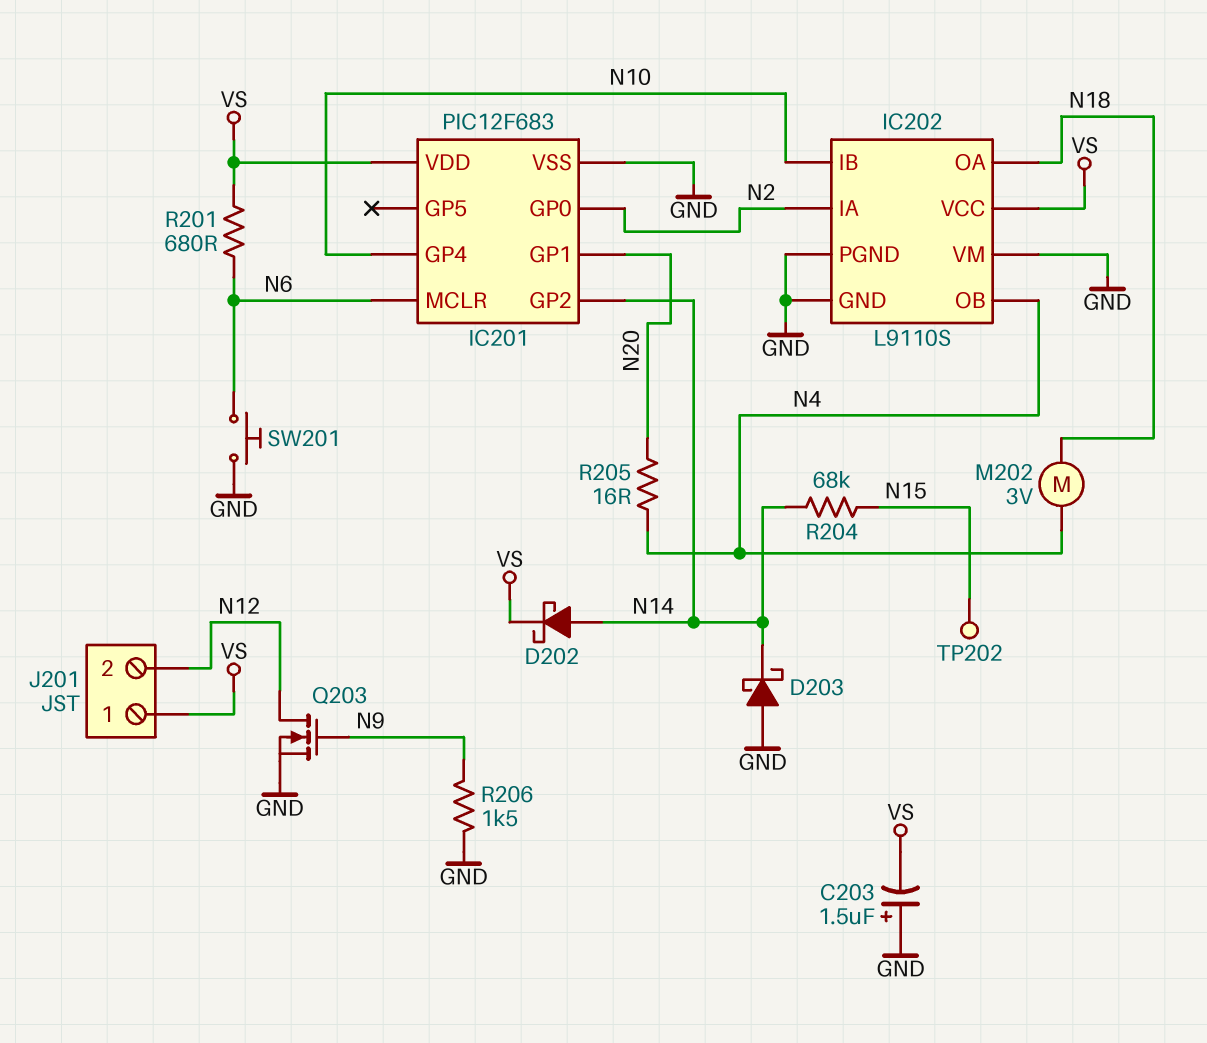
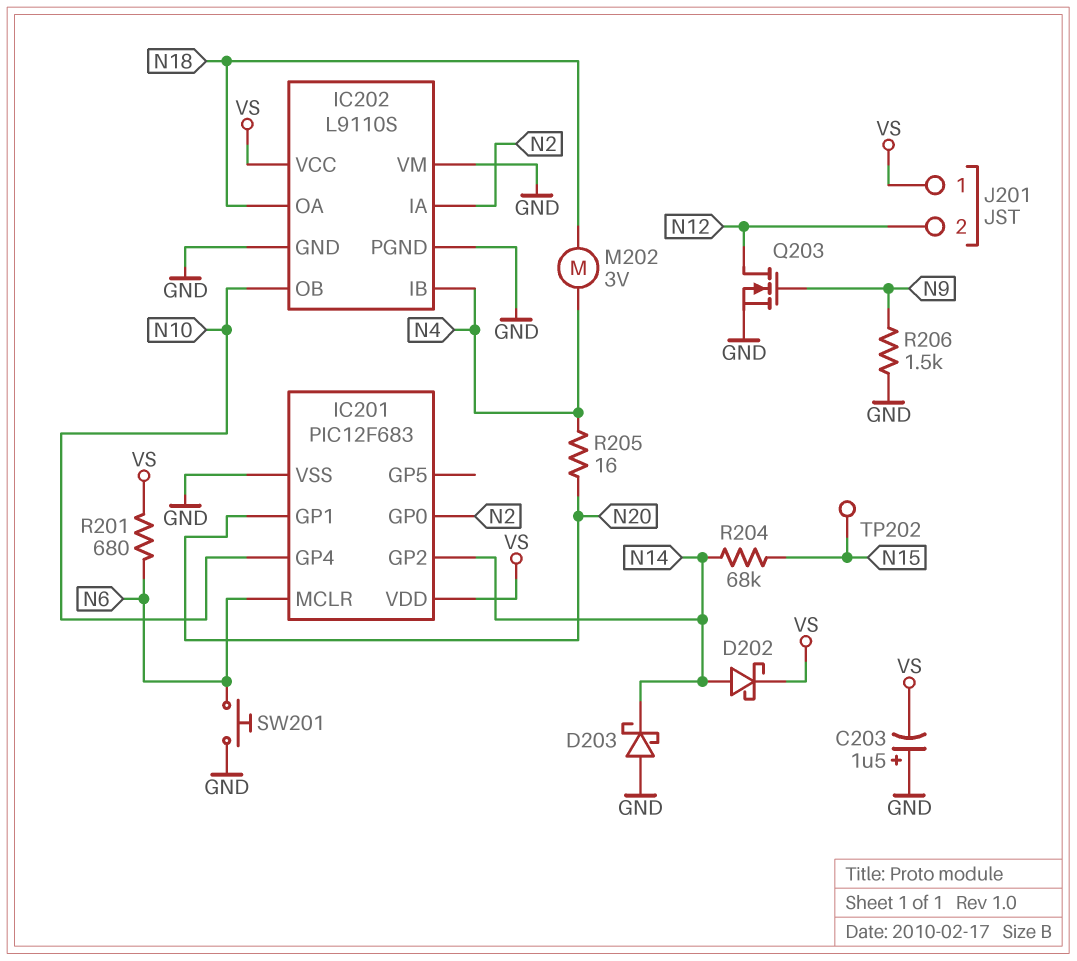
IC202 pin IB: N10 -> N4
IC202 pin OB: N4 -> N10

